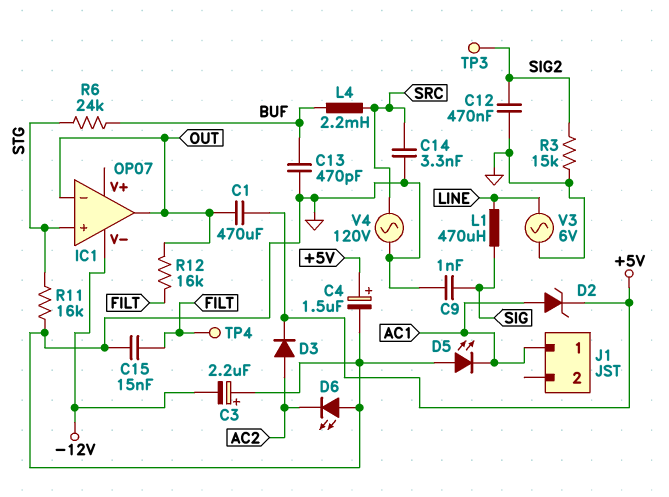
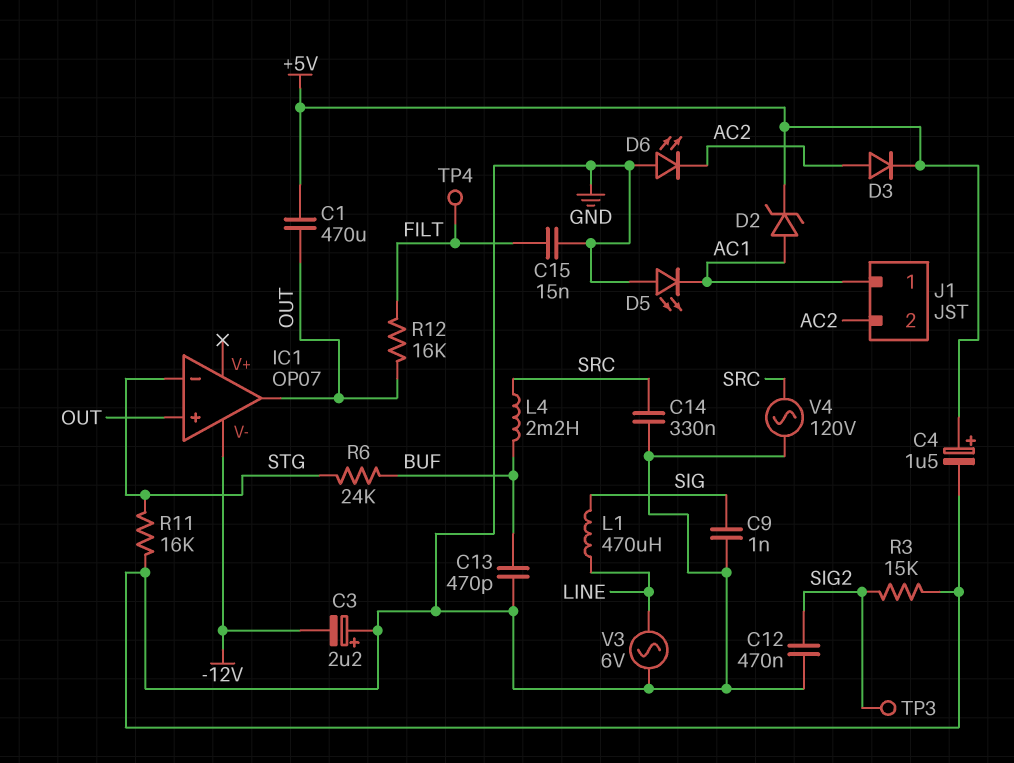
C14: 3.3nF (GND, SRC) -> 330nF (GND, SRC)
IC1 pin in+: STG -> OUT
IC1 pin in-: OUT -> STG
J1 pin 2: none -> AC2

